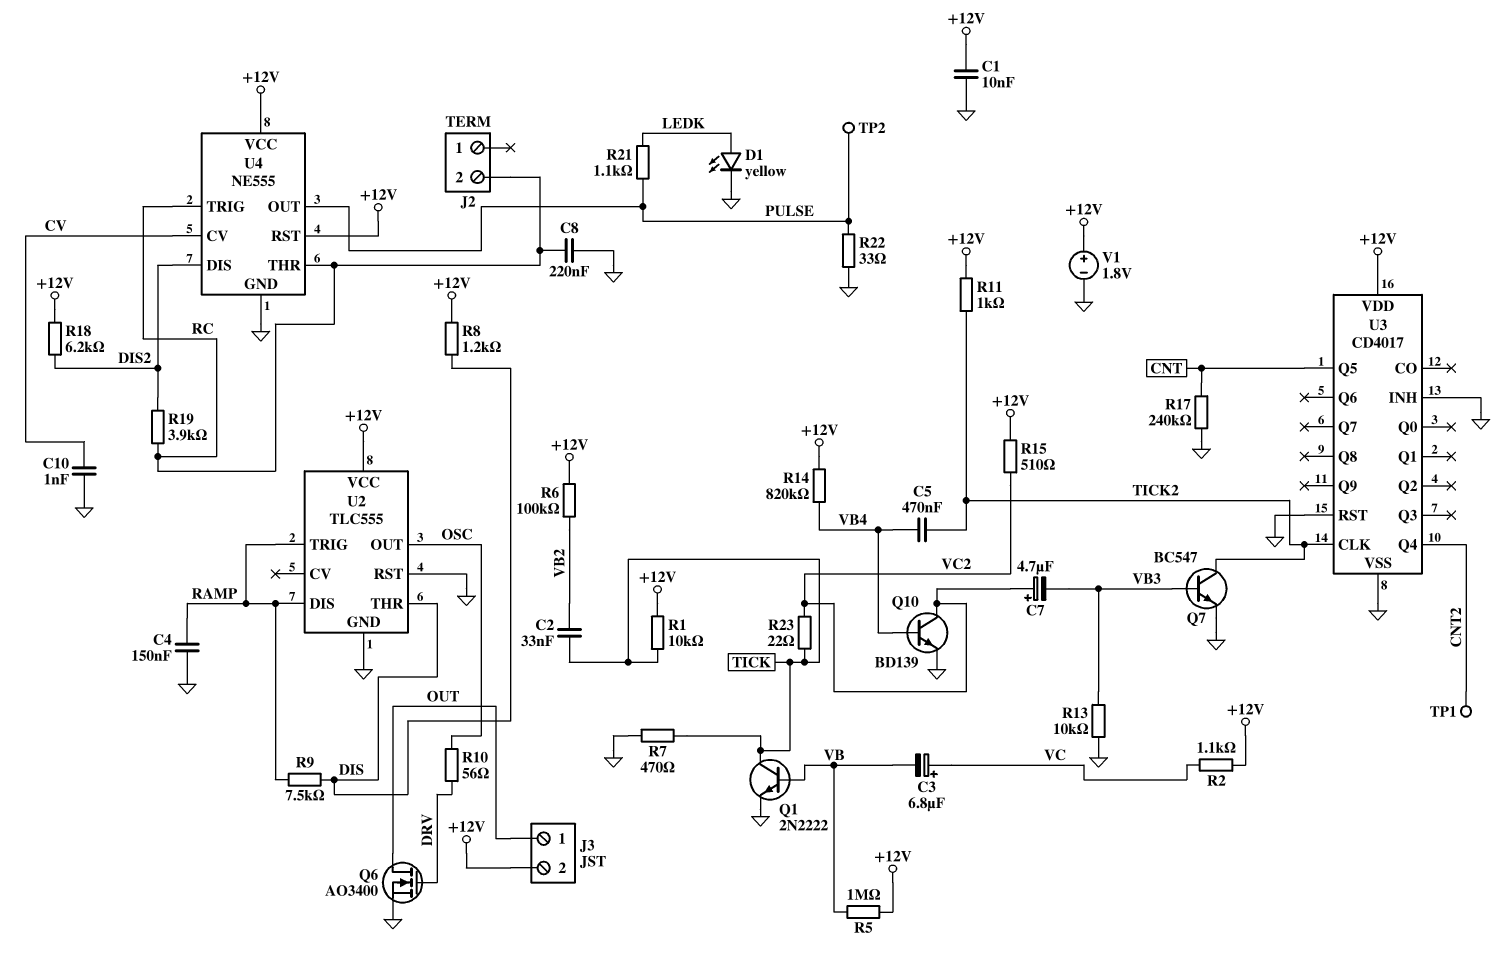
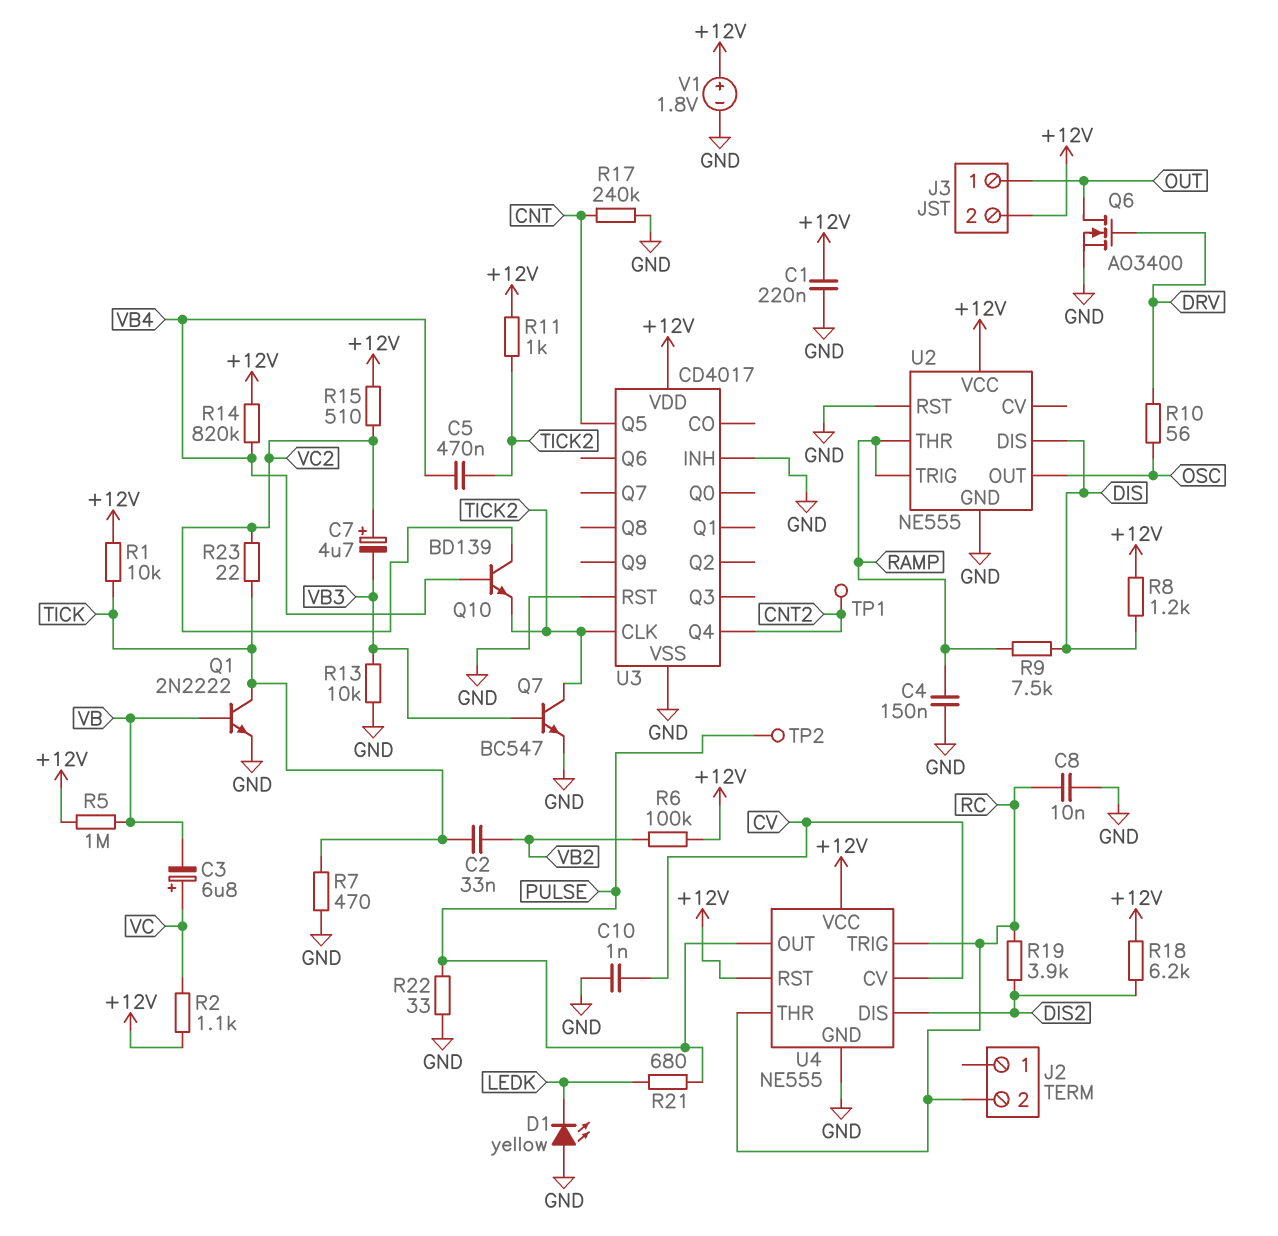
C1: 10nF (+12V, GND) -> 220nF (+12V, GND)
C8: 220nF (GND, RC) -> 10nF (GND, RC)
D1: LED yellow (A LEDK, K GND) -> LED yellow (A GND, K LEDK)
Q10: NPN BD139 (B VB4, C VC2, E GND) -> NPN BD139 (B VB4, C VC2, E TICK2)
R21: 1.1k (LEDK, PULSE) -> 680 (LEDK, PULSE)
U2: TLC555 -> NE555
U2 pin DIS: RAMP -> DIS
U2 pin THR: DIS -> RAMP

